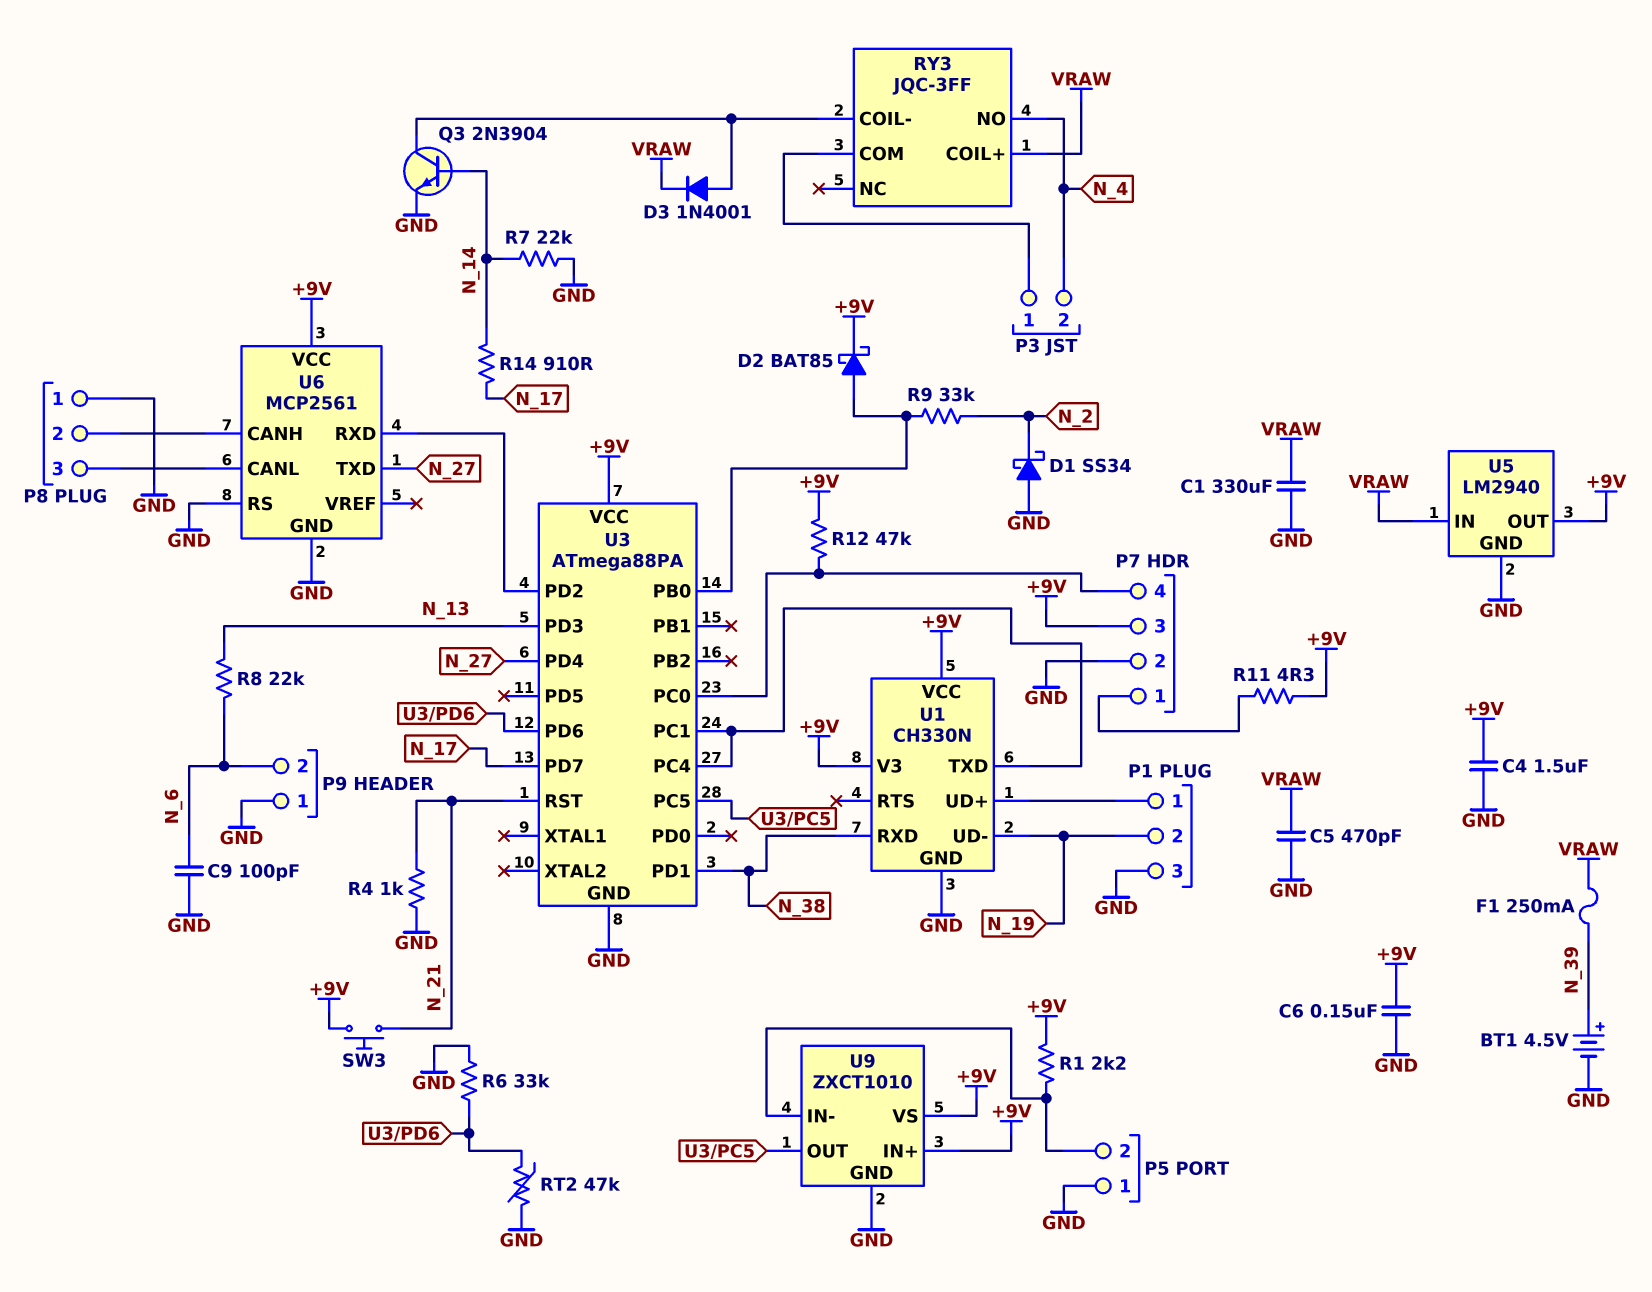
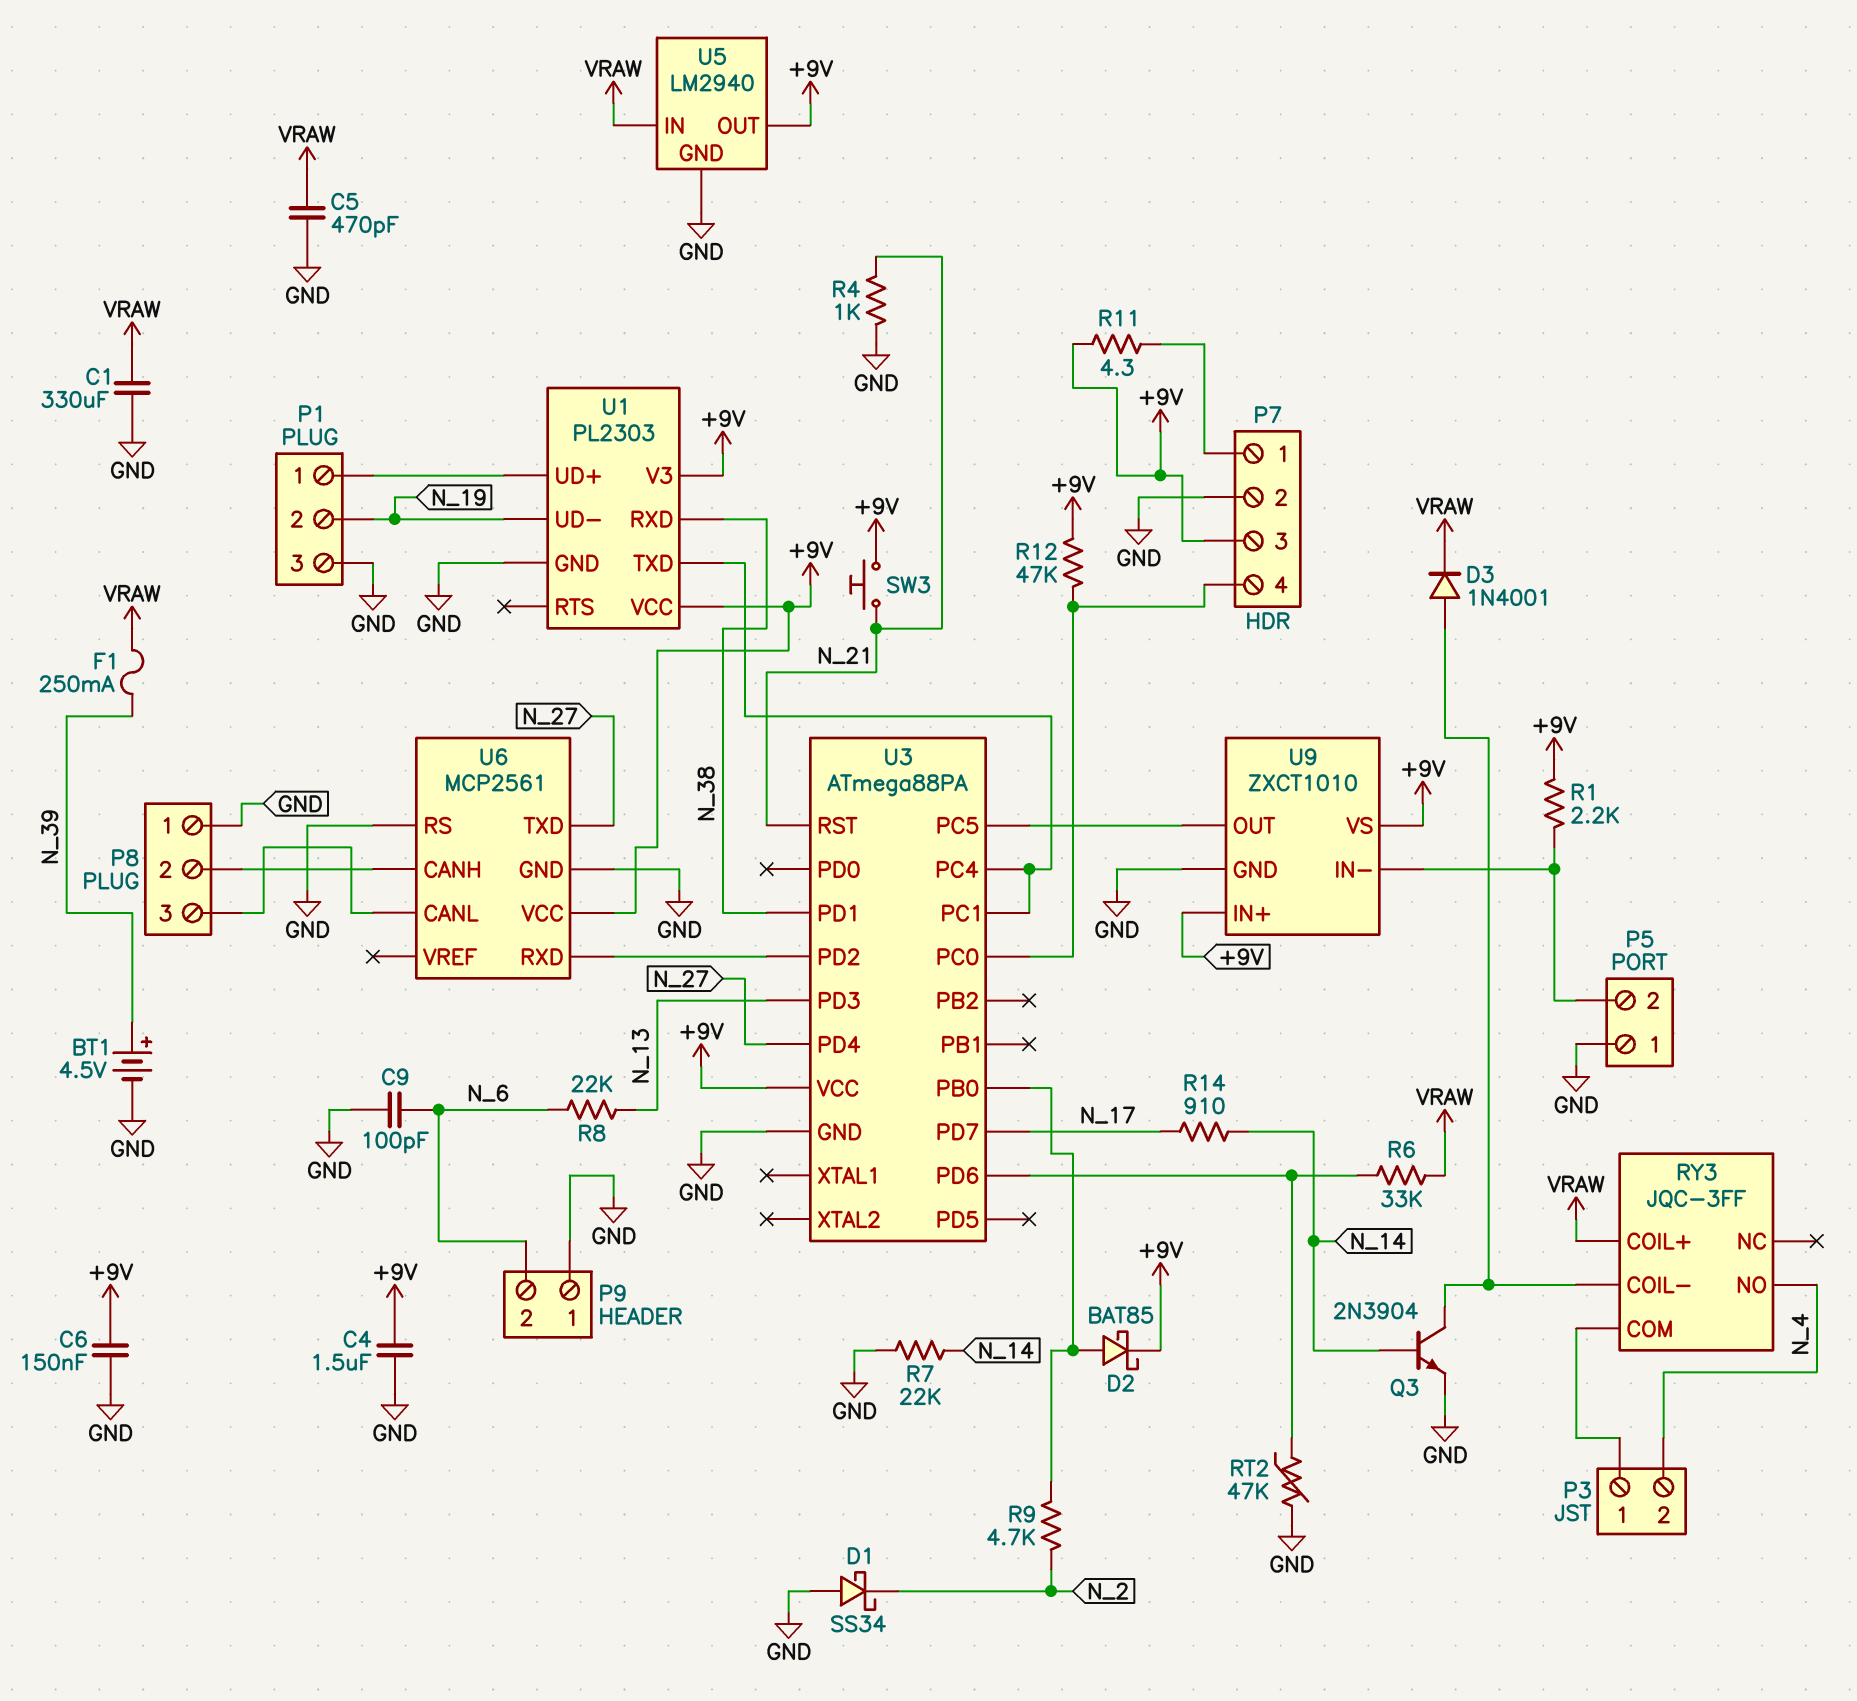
R6: 33k (GND, U3/PD6) -> 33k (U3/PD6, VRAW)
R9: 33k (N_2, U3/PB0) -> 4.7k (N_2, U3/PB0)
U1: CH330N -> PL2303

